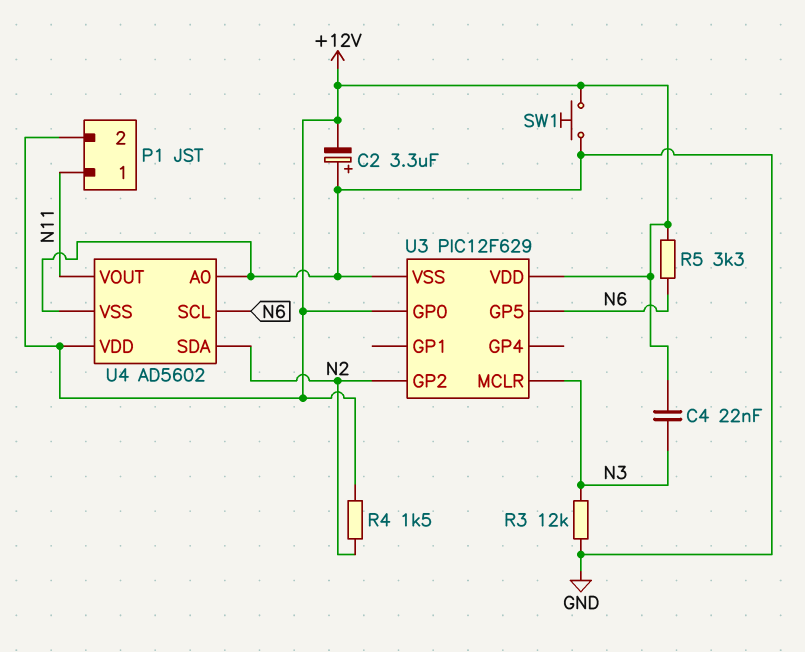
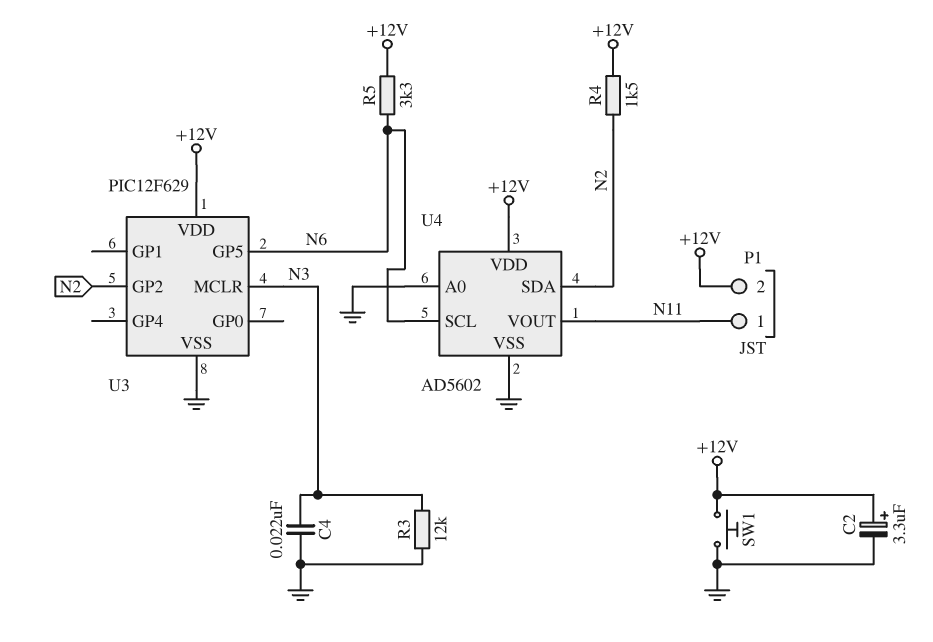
C2: 3.3uF (plus GND, minus +12V) -> 3.3uF (plus +12V, minus GND)
C4: 22nF (+12V, N3) -> 22nF (GND, N3)
U3 pin GP0: +12V -> none

